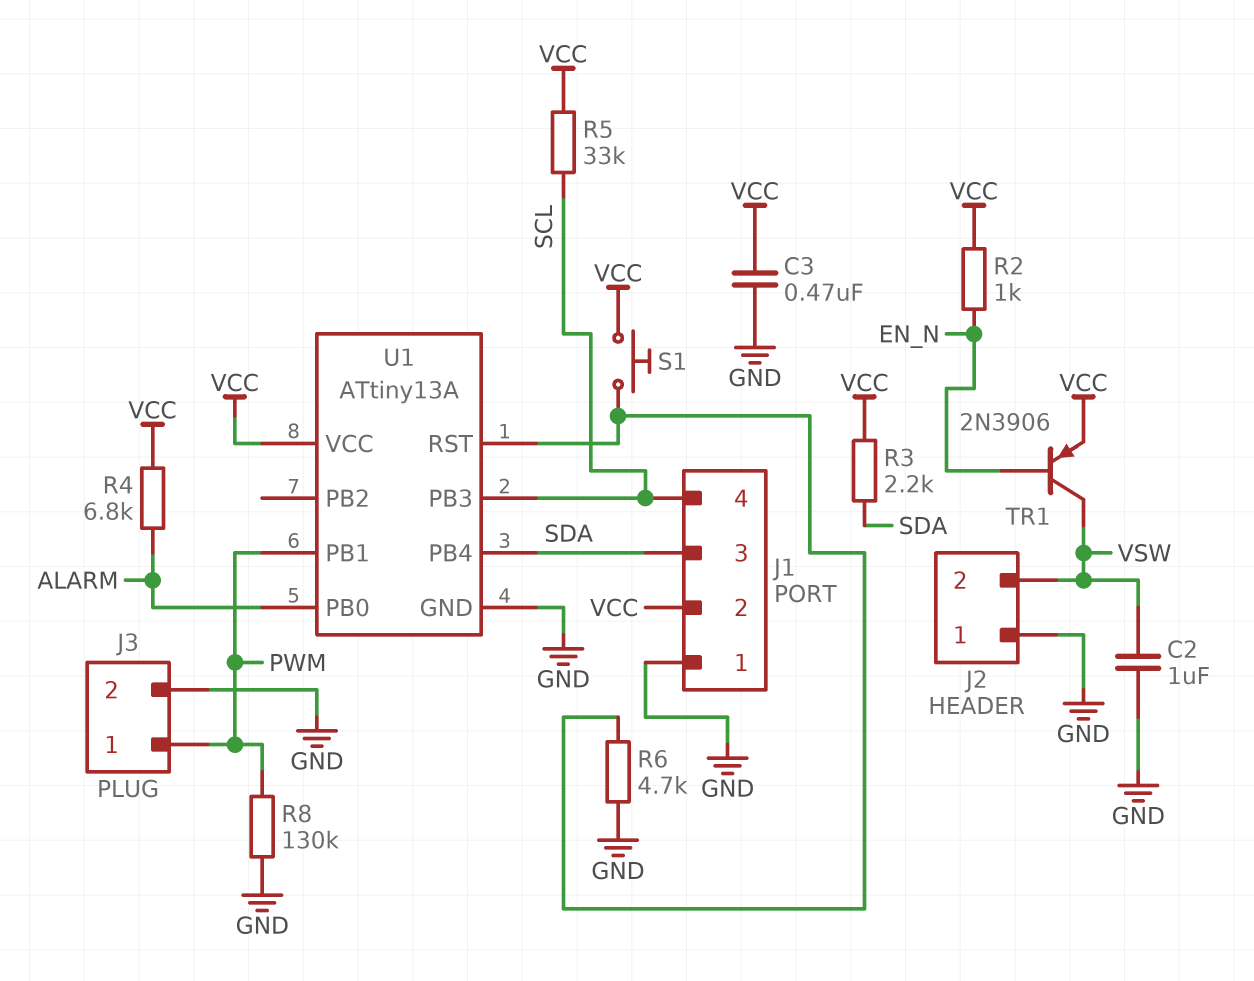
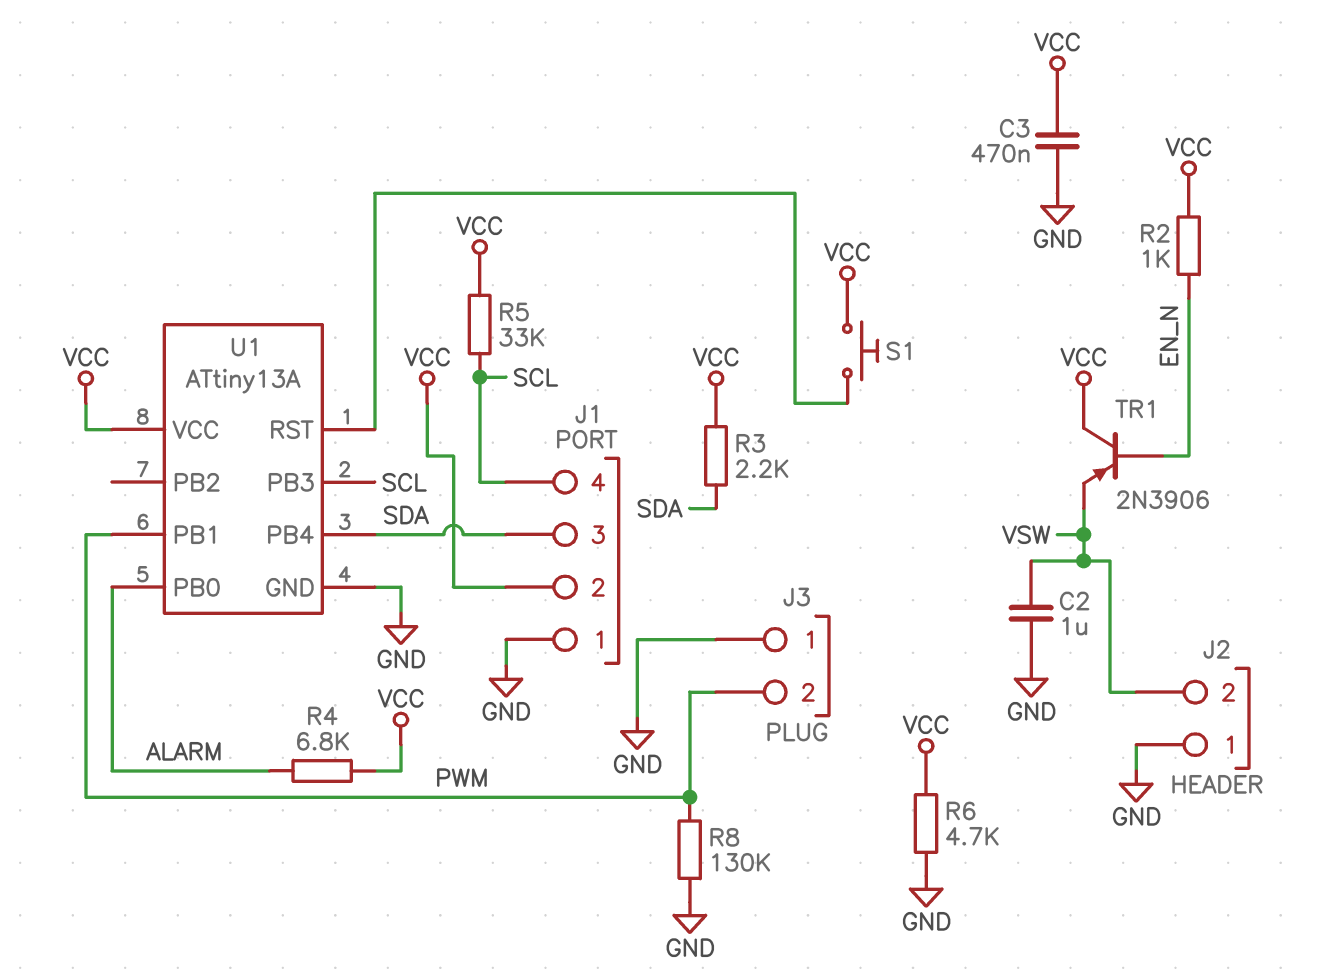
J3 pin 1: PWM -> GND
J3 pin 2: GND -> PWM
R6: 4.7k (GND, U1/RST) -> 4.7k (GND, VCC)
TR1: PNP 2N3906 (B EN_N, C VSW, E VCC) -> PNP 2N3906 (B EN_N, C VCC, E VSW)

